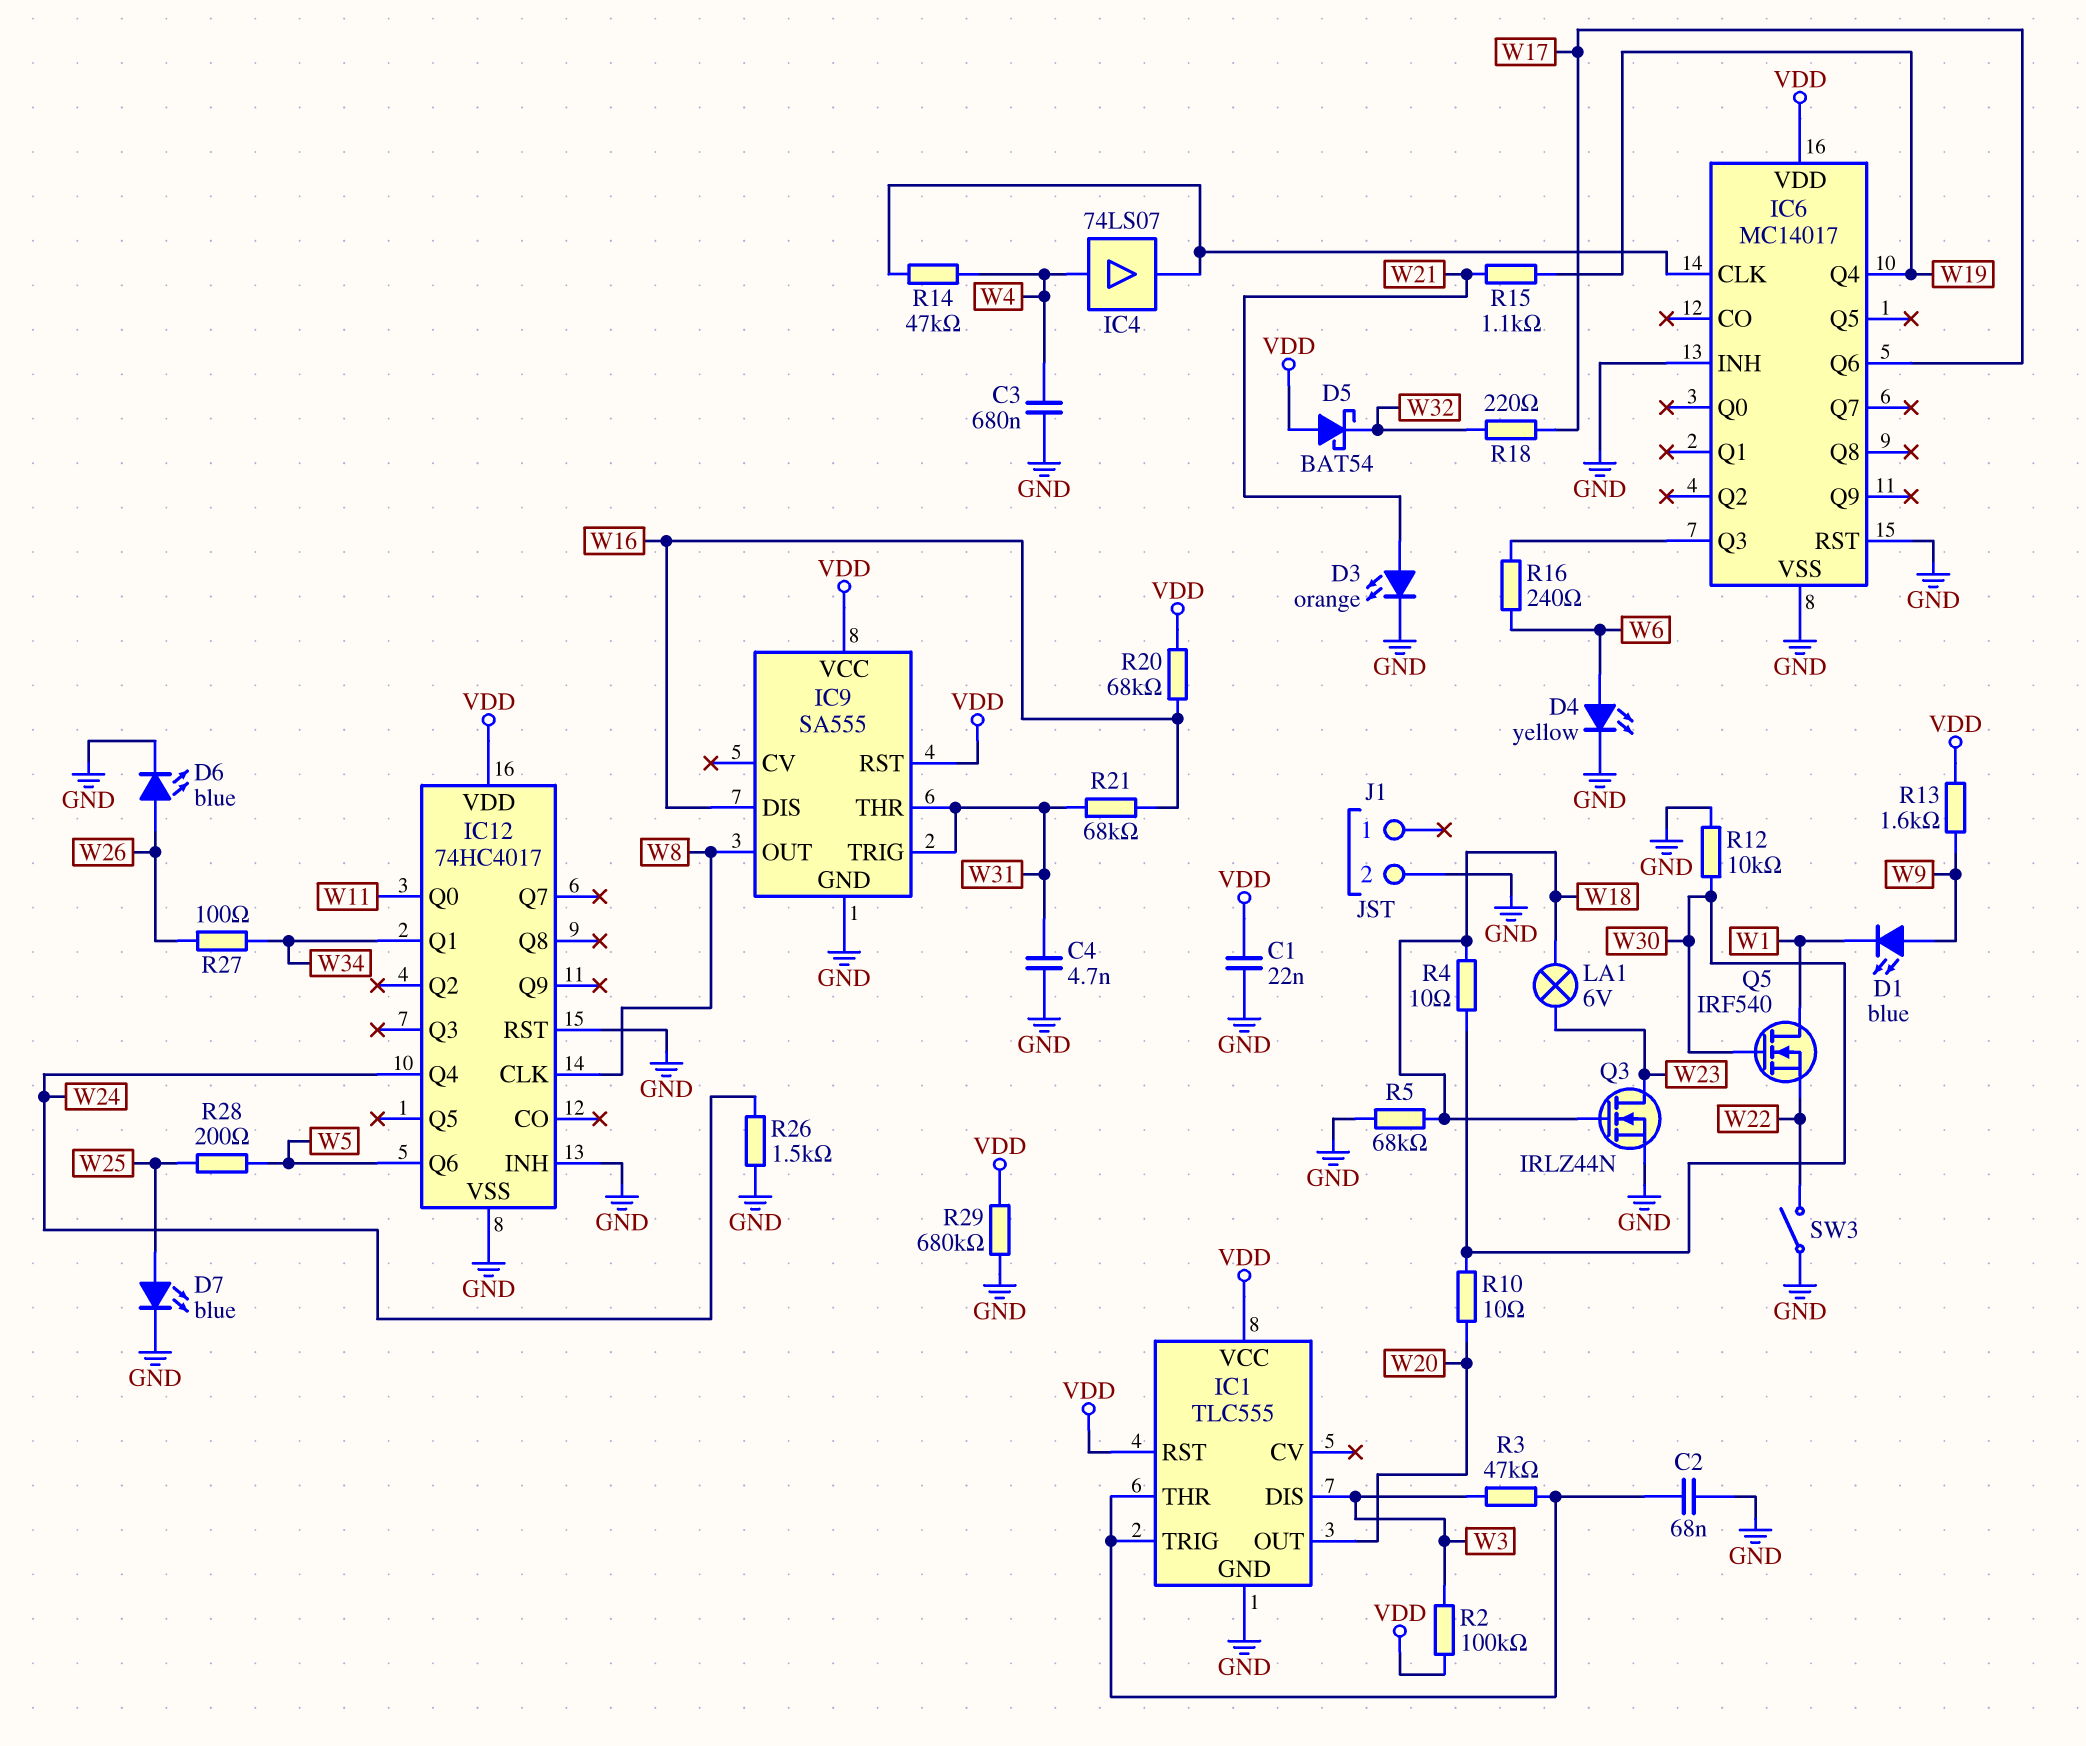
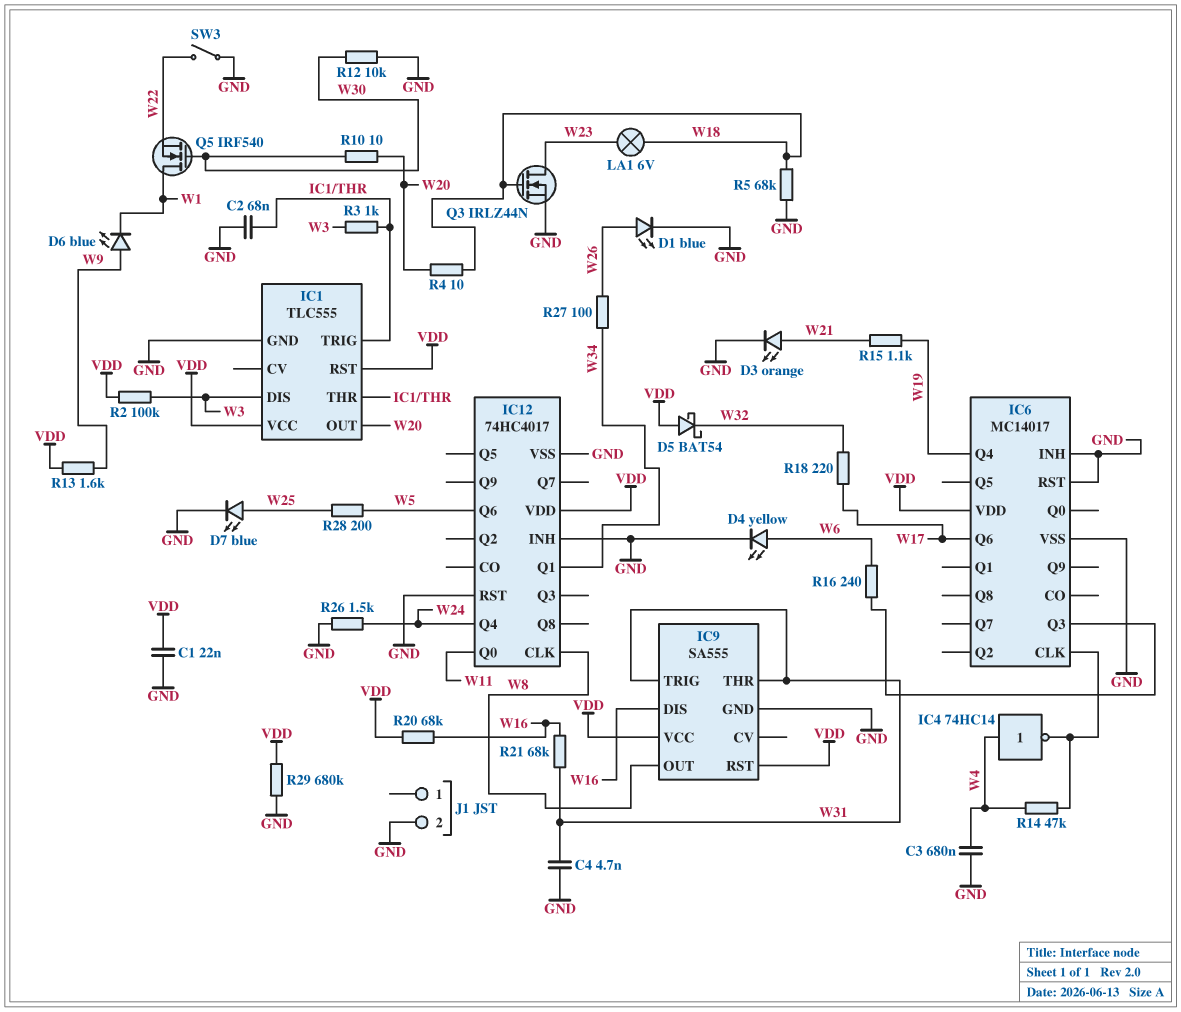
D1: LED blue (A W9, K W1) -> LED blue (A W26, K GND)
D6: LED blue (A W26, K GND) -> LED blue (A W9, K W1)
IC4: buffer 74LS07 (in W4, out IC6/CLK) -> NOT 74HC14 (in W4, out IC6/CLK)
R3: 47k (IC1/THR, W3) -> 1k (IC1/THR, W3)
R4: 10 (W18, W30) -> 10 (W18, W20)

